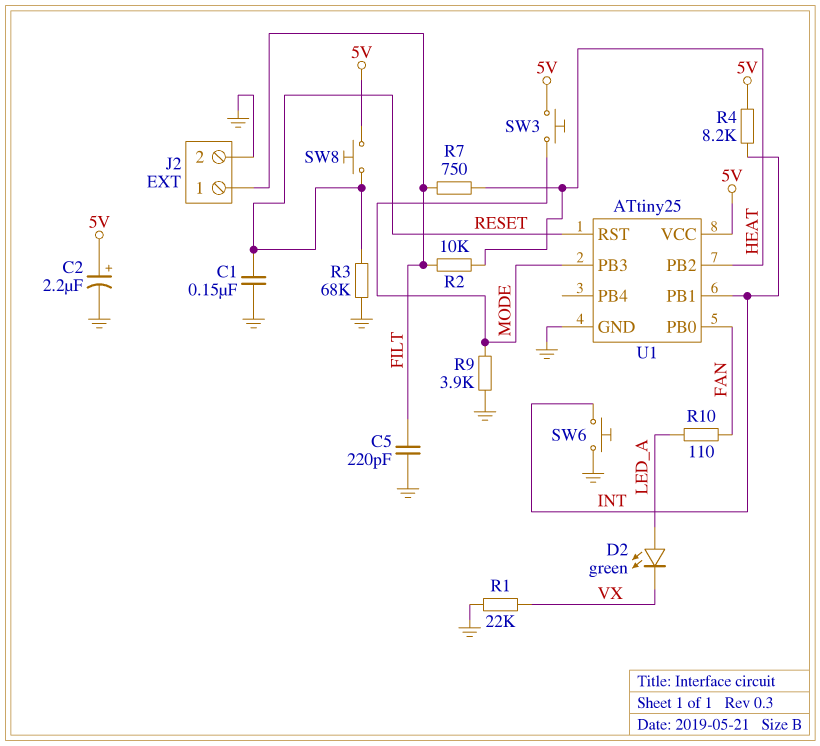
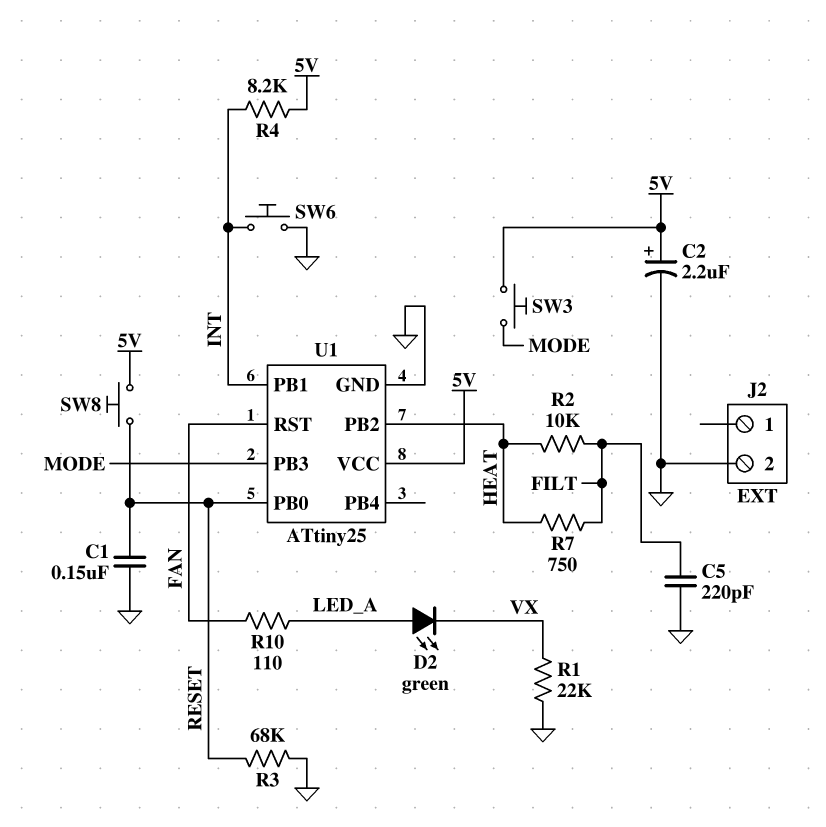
J2 pin 1: FILT -> none
R9: 3.9k (GND, MODE) -> none
U1 pin PB0: FAN -> RESET
U1 pin RST: RESET -> FAN

